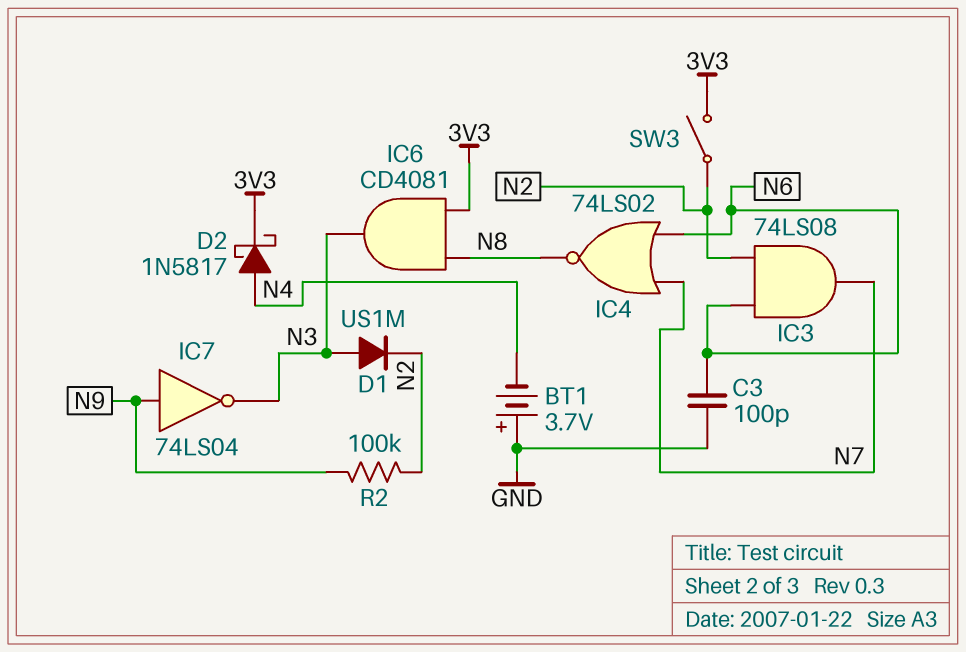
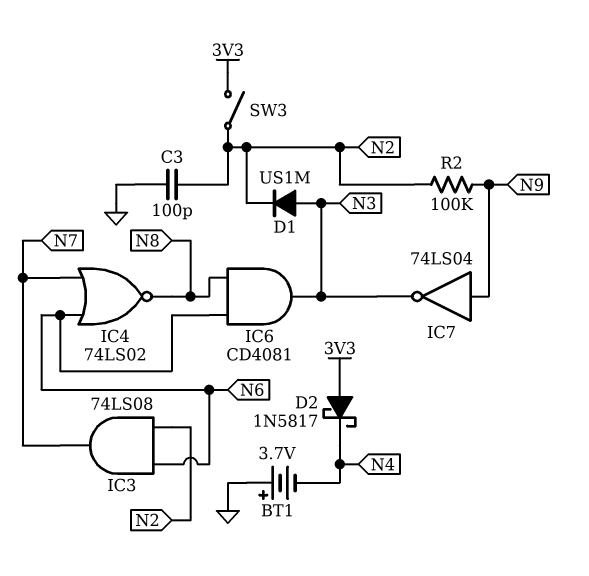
C3: 100pF (GND, N6) -> 100pF (GND, N2)
D2: schottky 1N5817 (A N4, K 3V3) -> schottky 1N5817 (A 3V3, K N4)
IC6: AND CD4081 (in 3V3, in N8, out N3) -> AND CD4081 (in N6, in N8, out N3)

